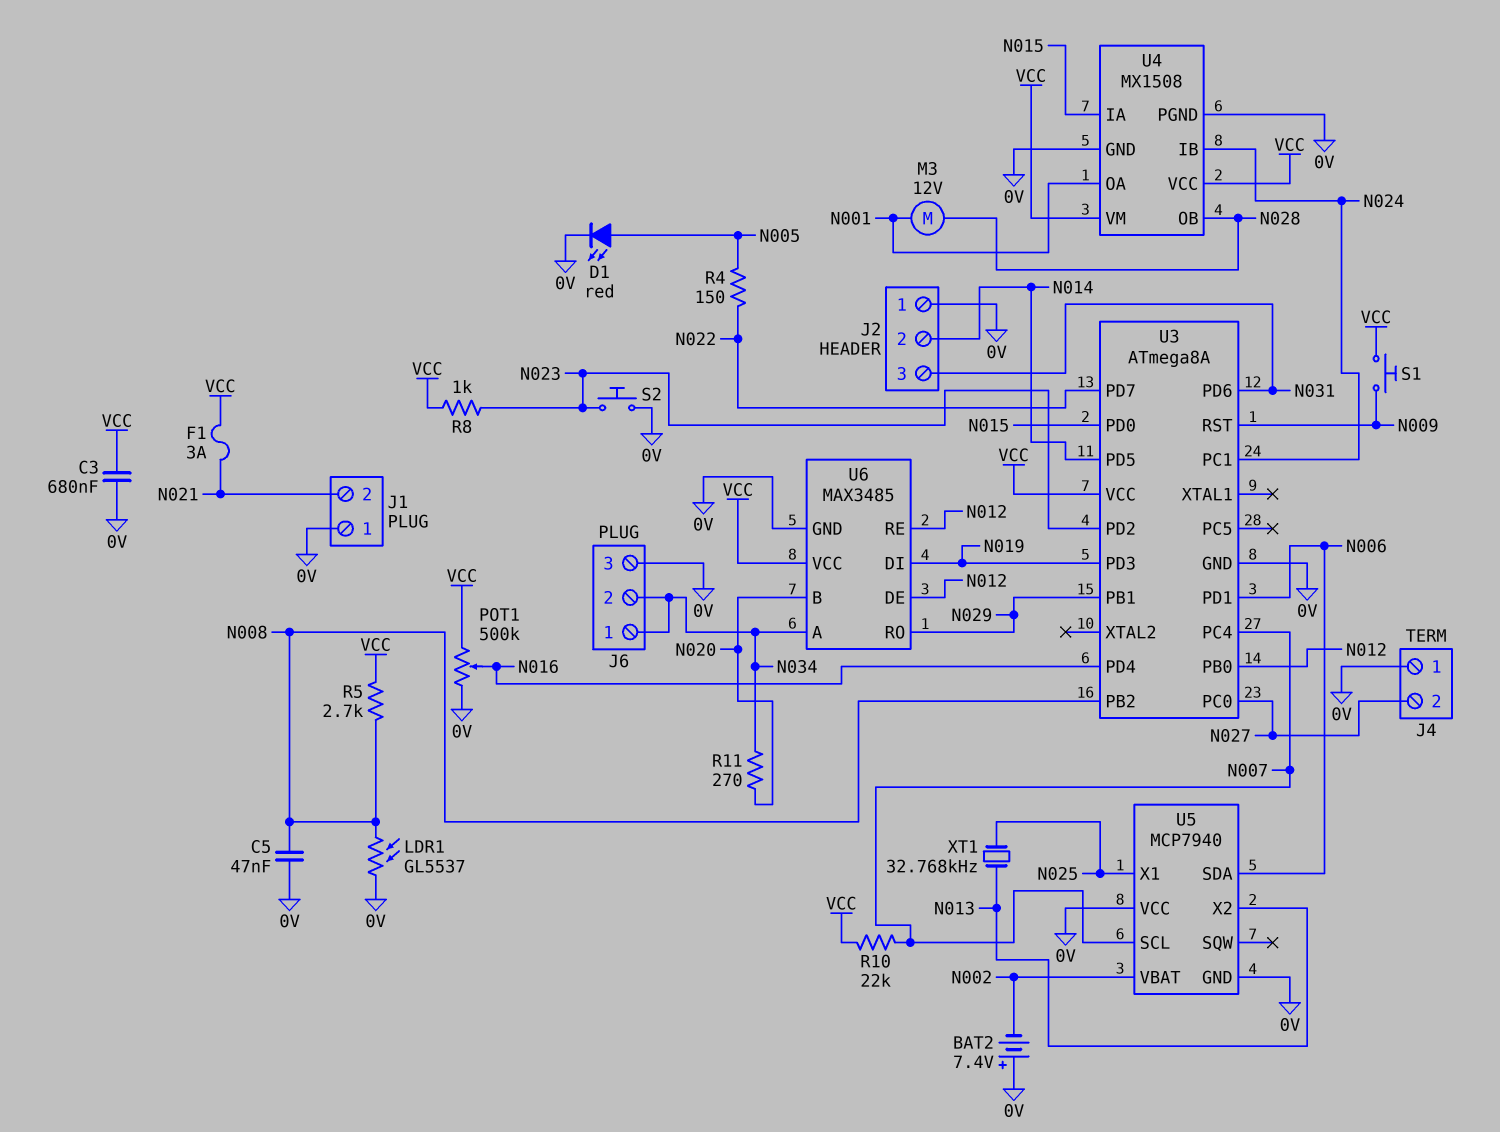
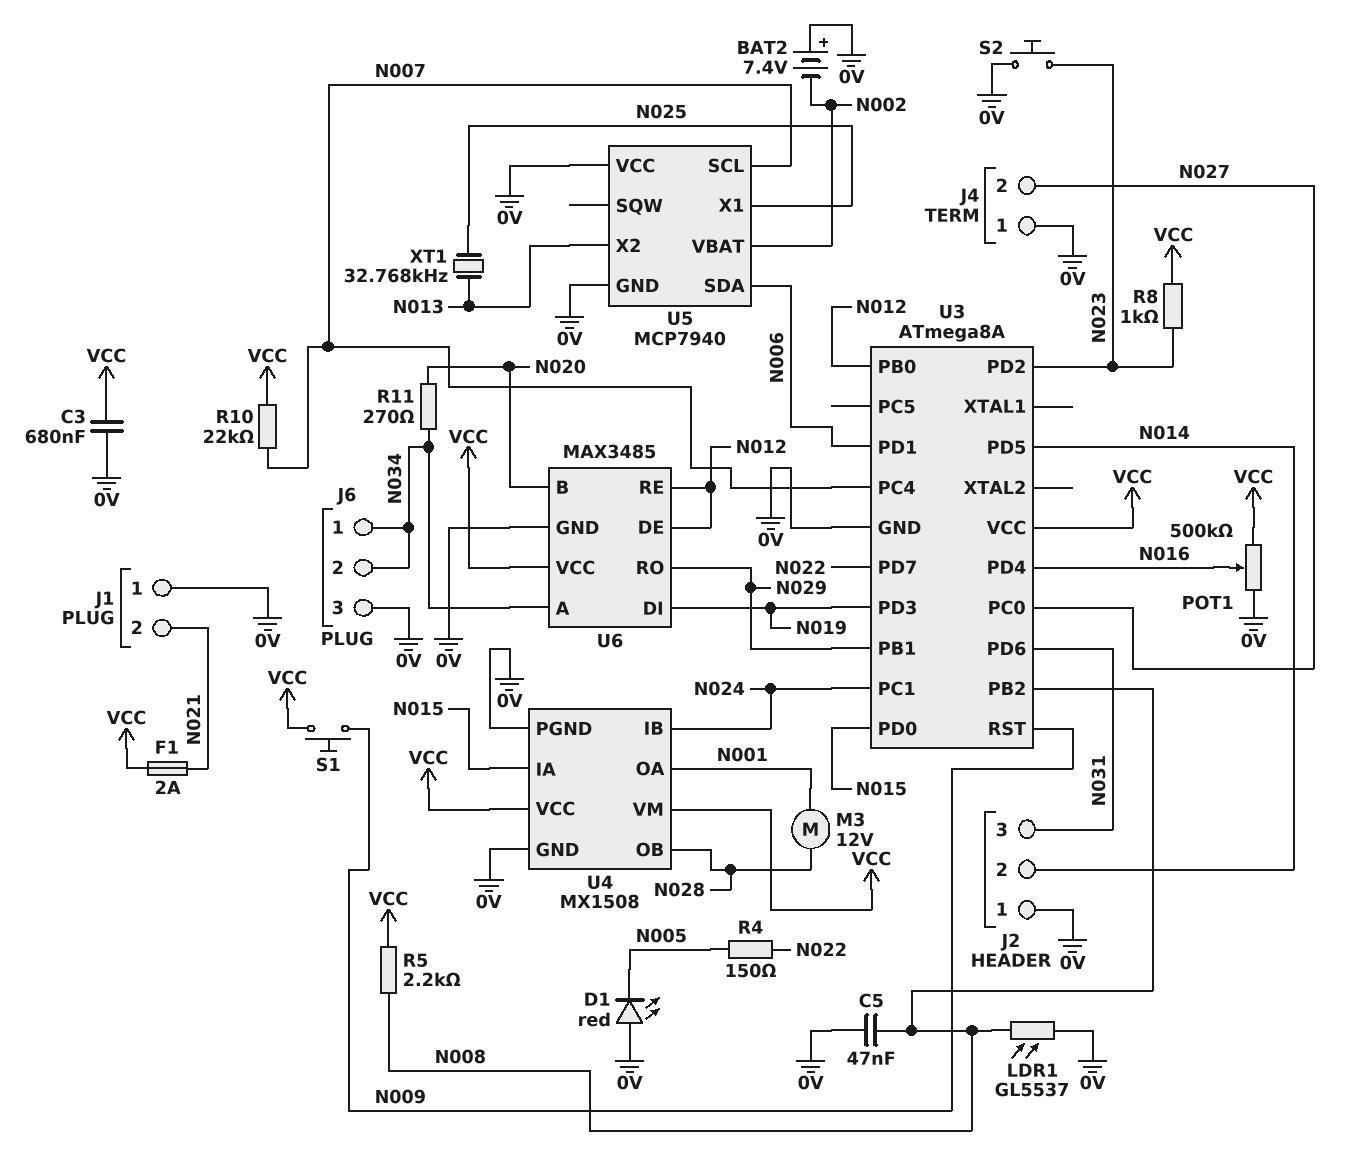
D1: LED red (A N005, K 0V) -> LED red (A 0V, K N005)
F1: 3A (N021, VCC) -> 2A (N021, VCC)
R5: 2.7k (N008, VCC) -> 2.2k (N008, VCC)

